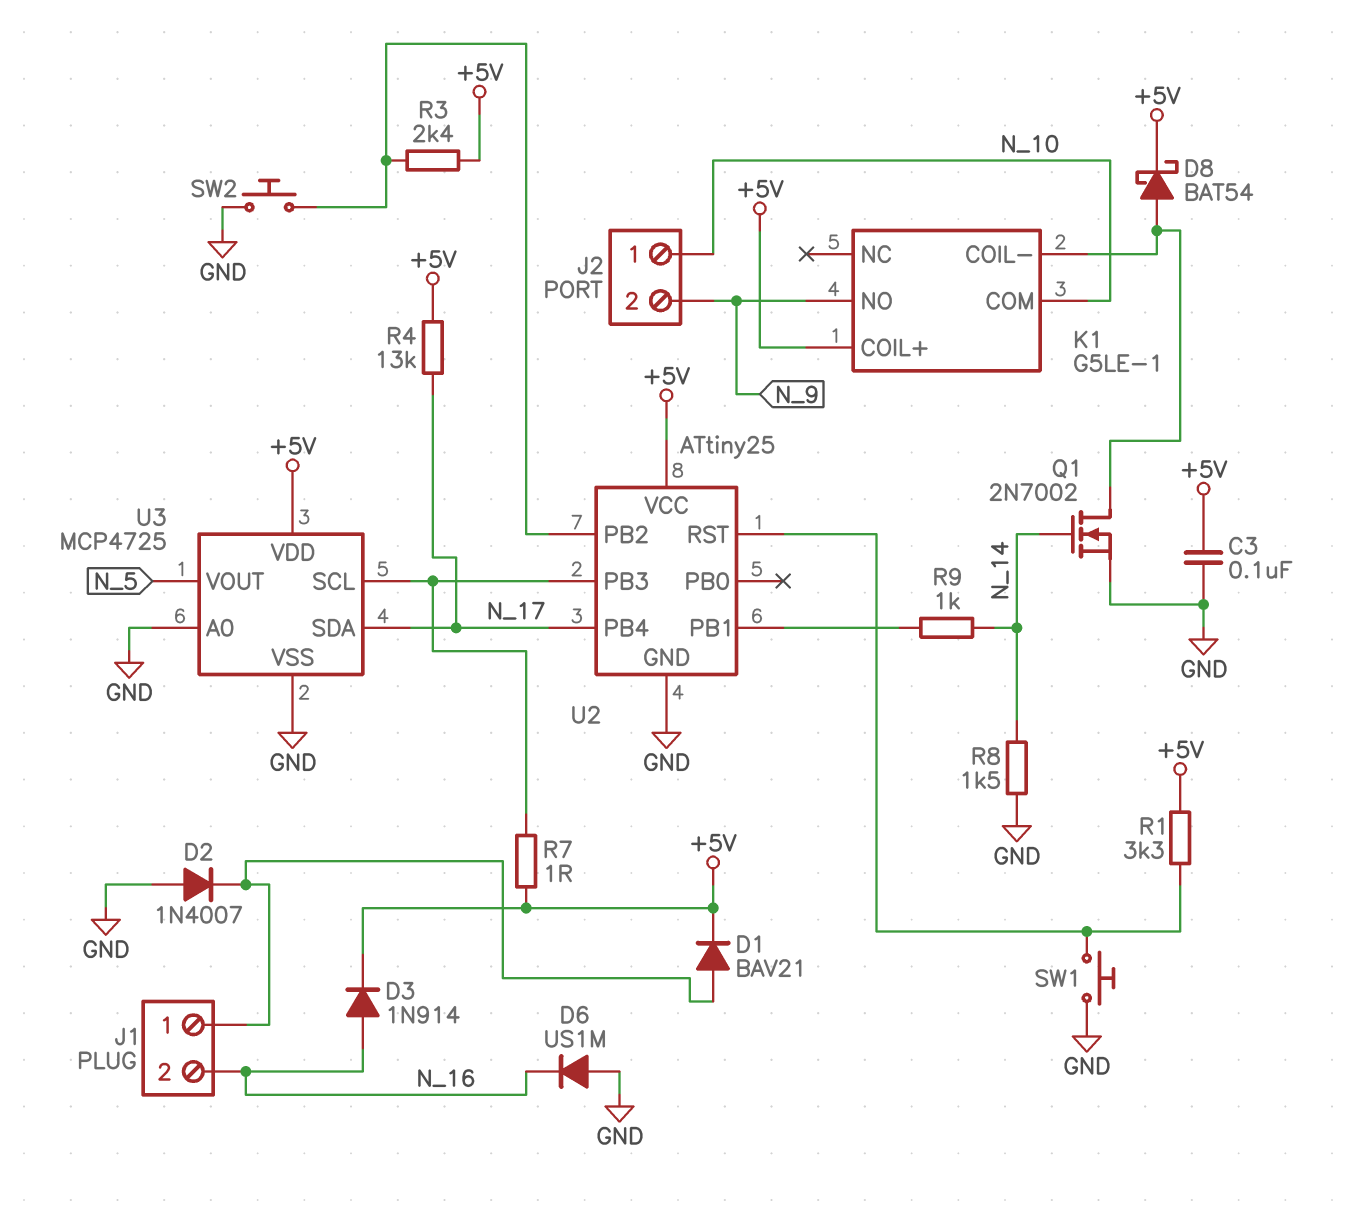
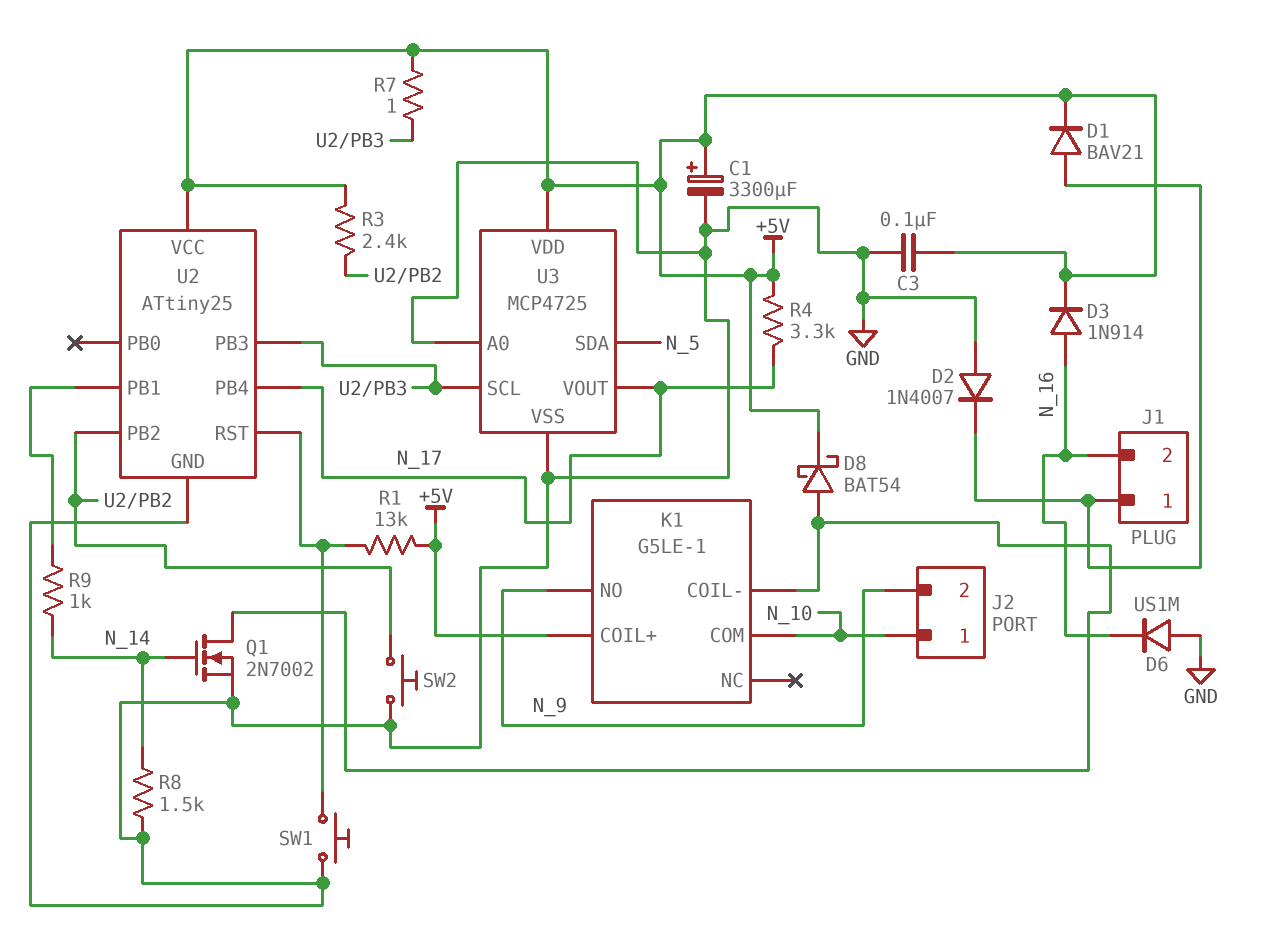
C1: none -> 3300uF (plus +5V, minus GND)
R1: 3.3k (+5V, U2/RST) -> 13k (+5V, U2/RST)
R4: 13k (+5V, N_17) -> 3.3k (+5V, N_17)
U3 pin SDA: N_17 -> N_5
U3 pin VOUT: N_5 -> N_17

